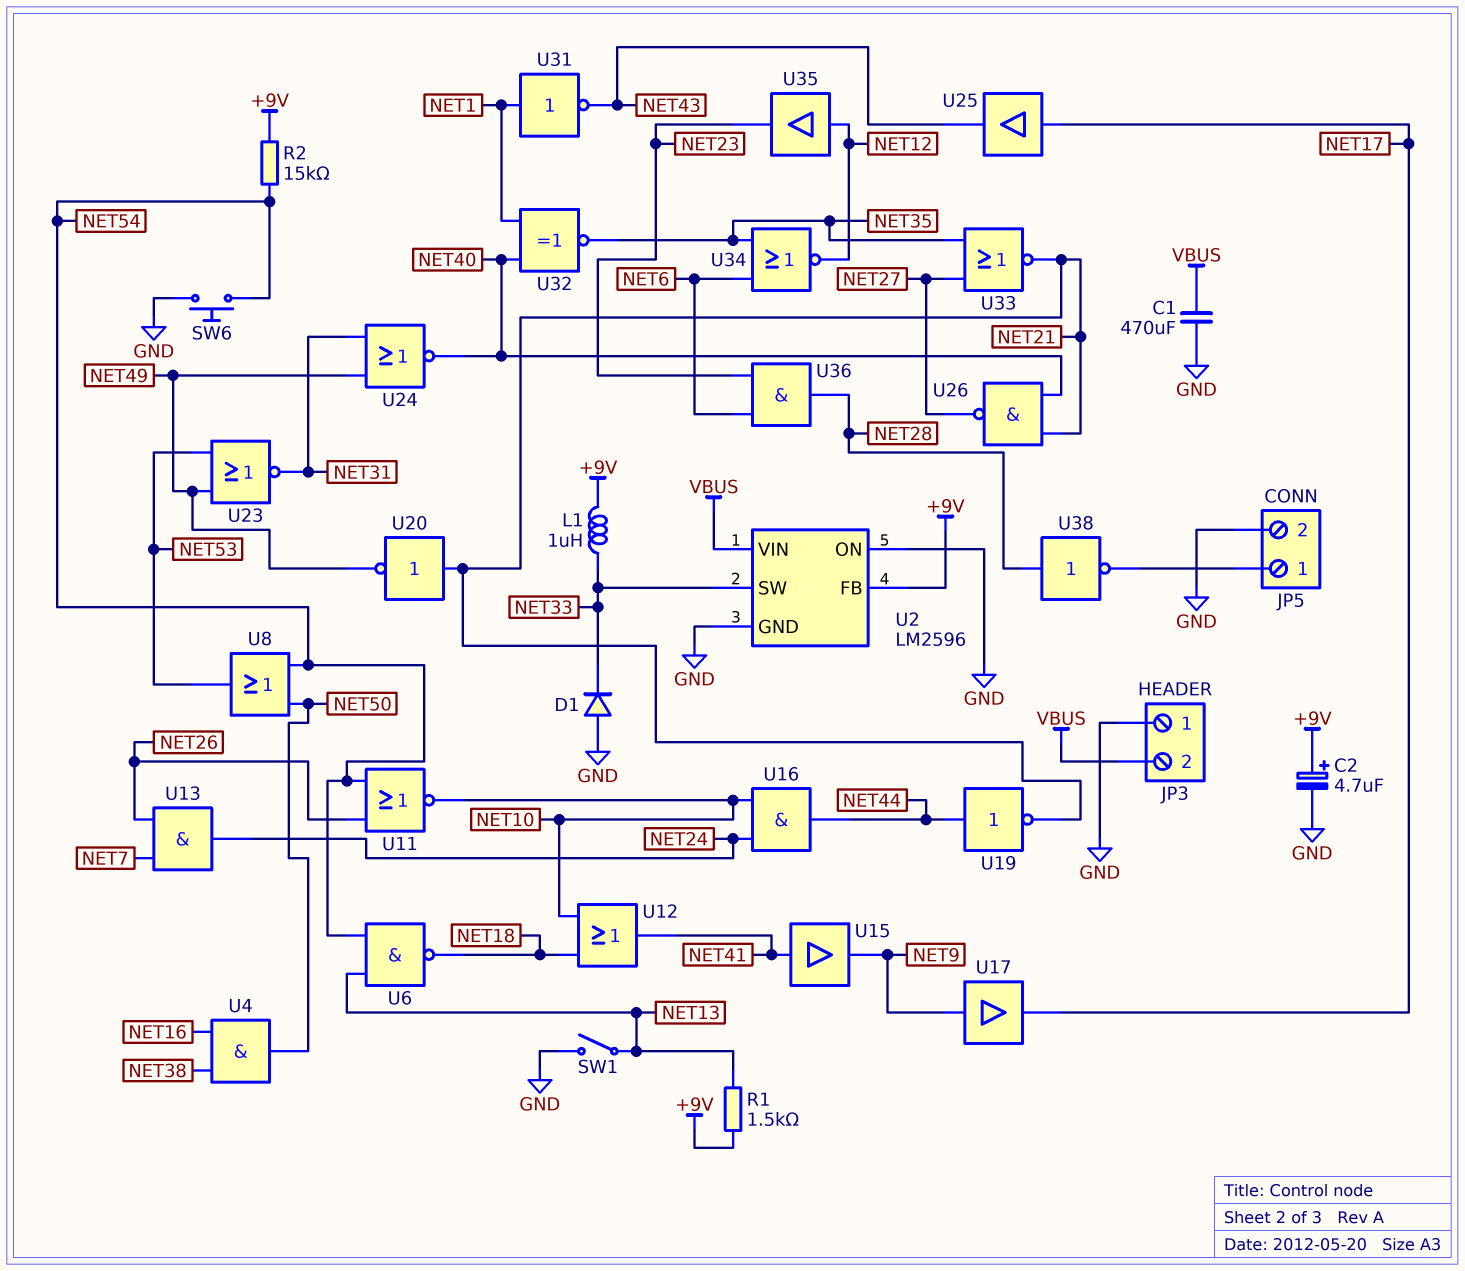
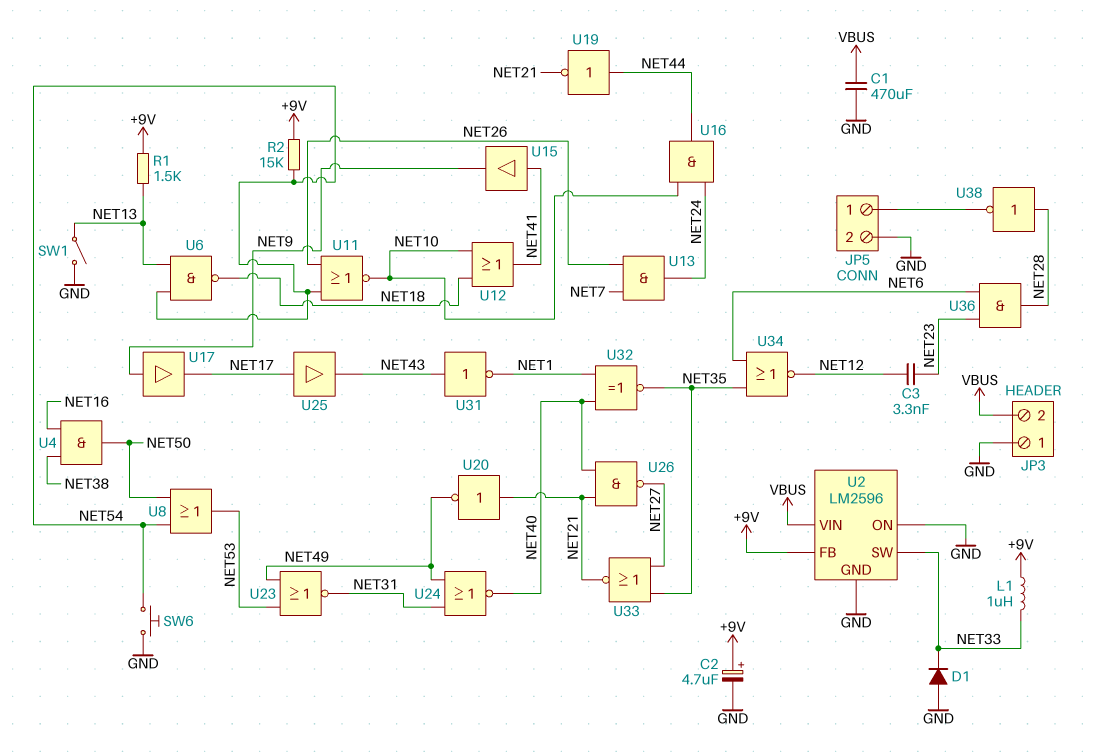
C3: none -> 3.3nF (NET12, NET23)
U31: NOT (in NET1, out NET43) -> NOT (in NET43, out NET1)
U35: buffer (in NET12, out NET23) -> none

